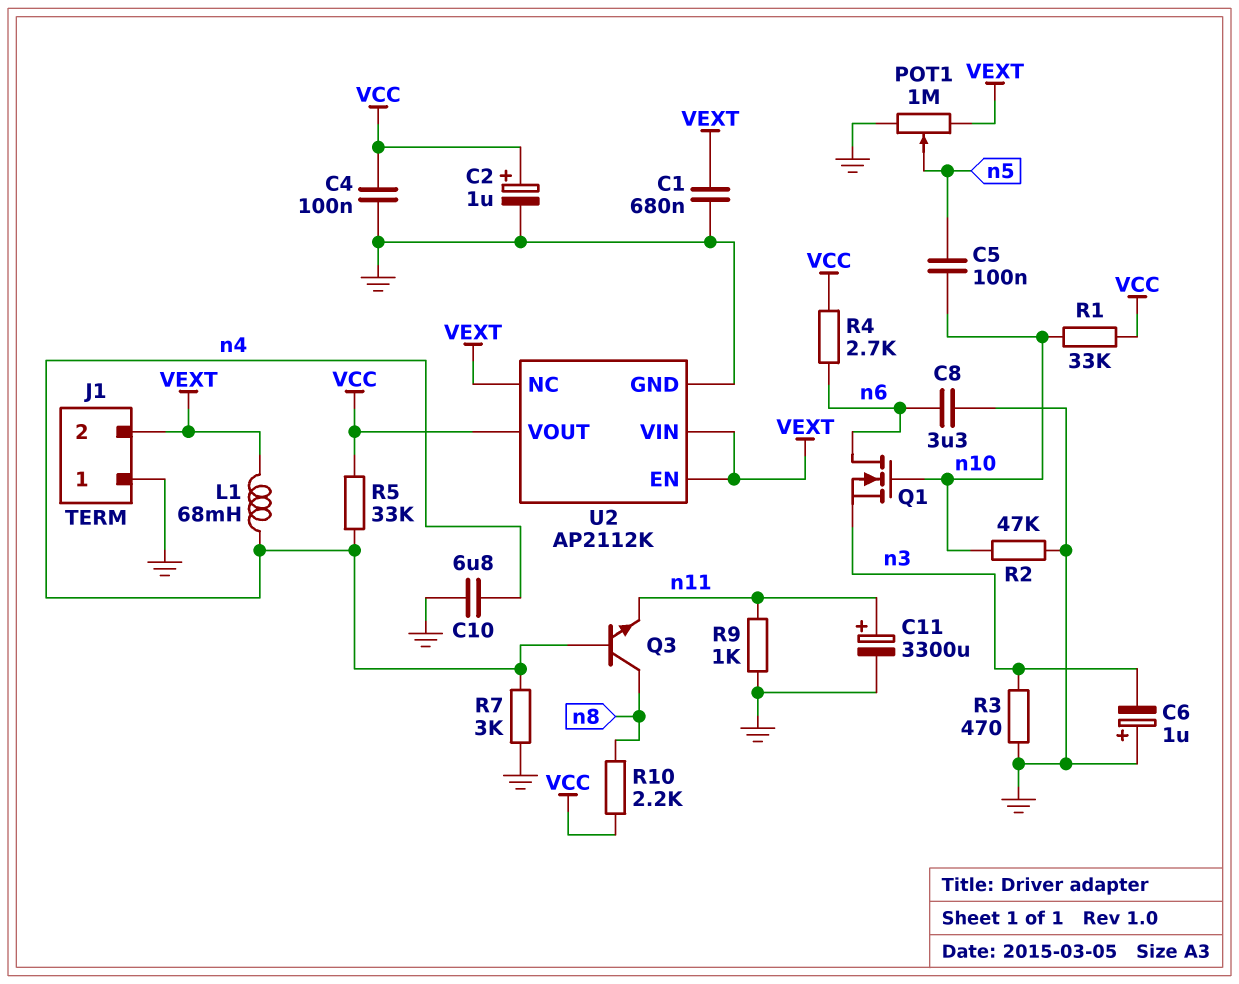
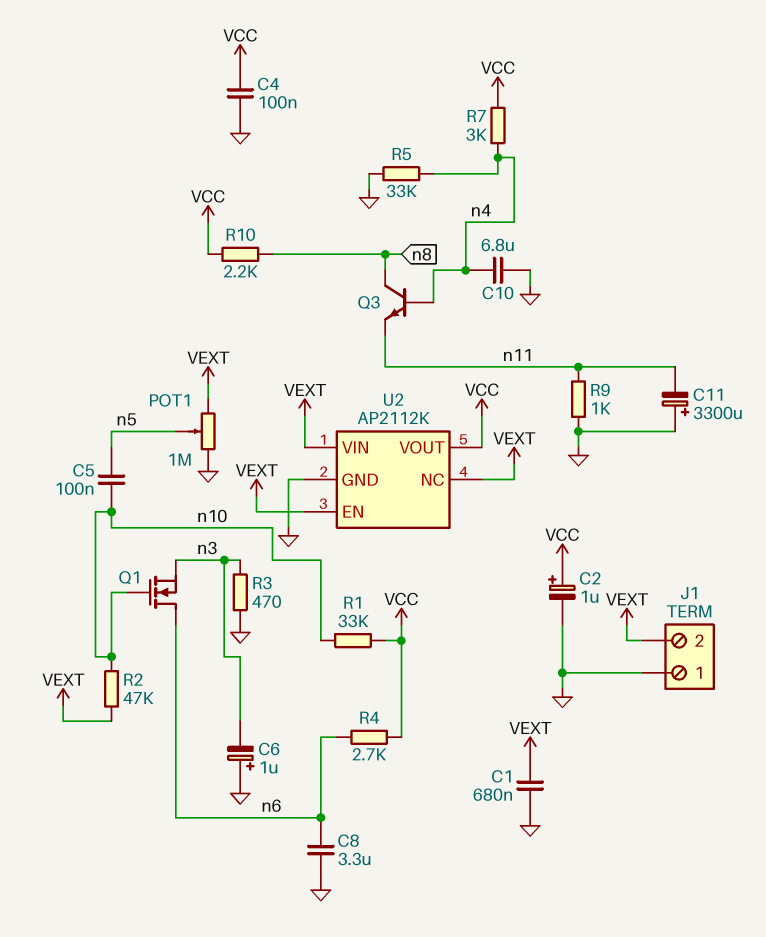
C11: 3300uF (plus n11, minus GND) -> 3300uF (plus GND, minus n11)
L1: 68mH (VEXT, n4) -> none
R2: 47k (GND, n10) -> 47k (VEXT, n10)
R5: 33k (VCC, n4) -> 33k (GND, n4)
R7: 3k (GND, n4) -> 3k (VCC, n4)

